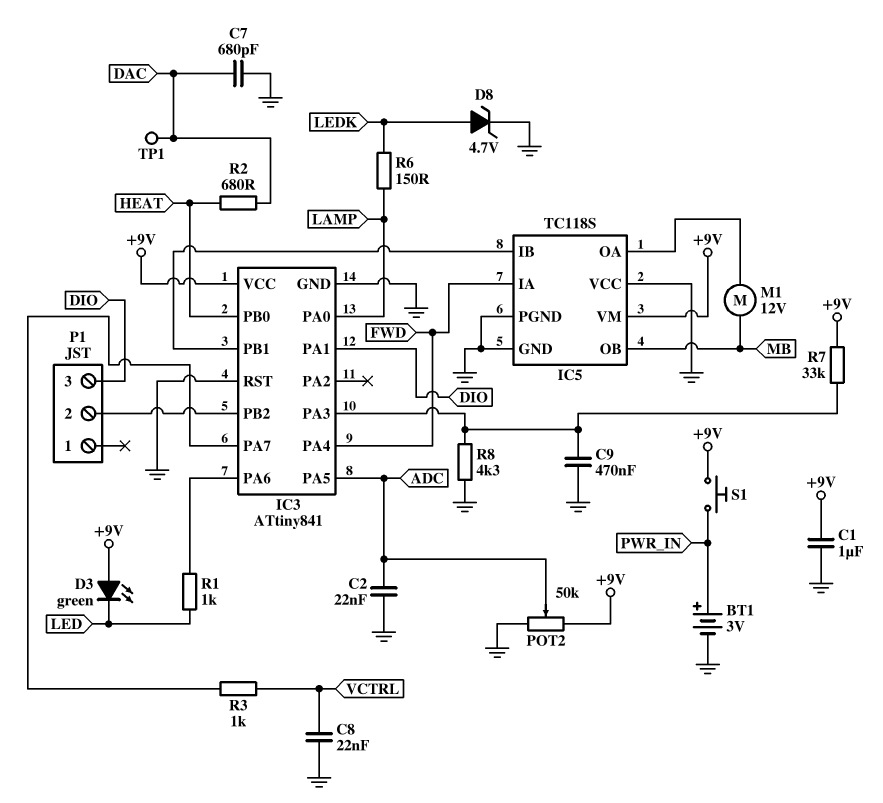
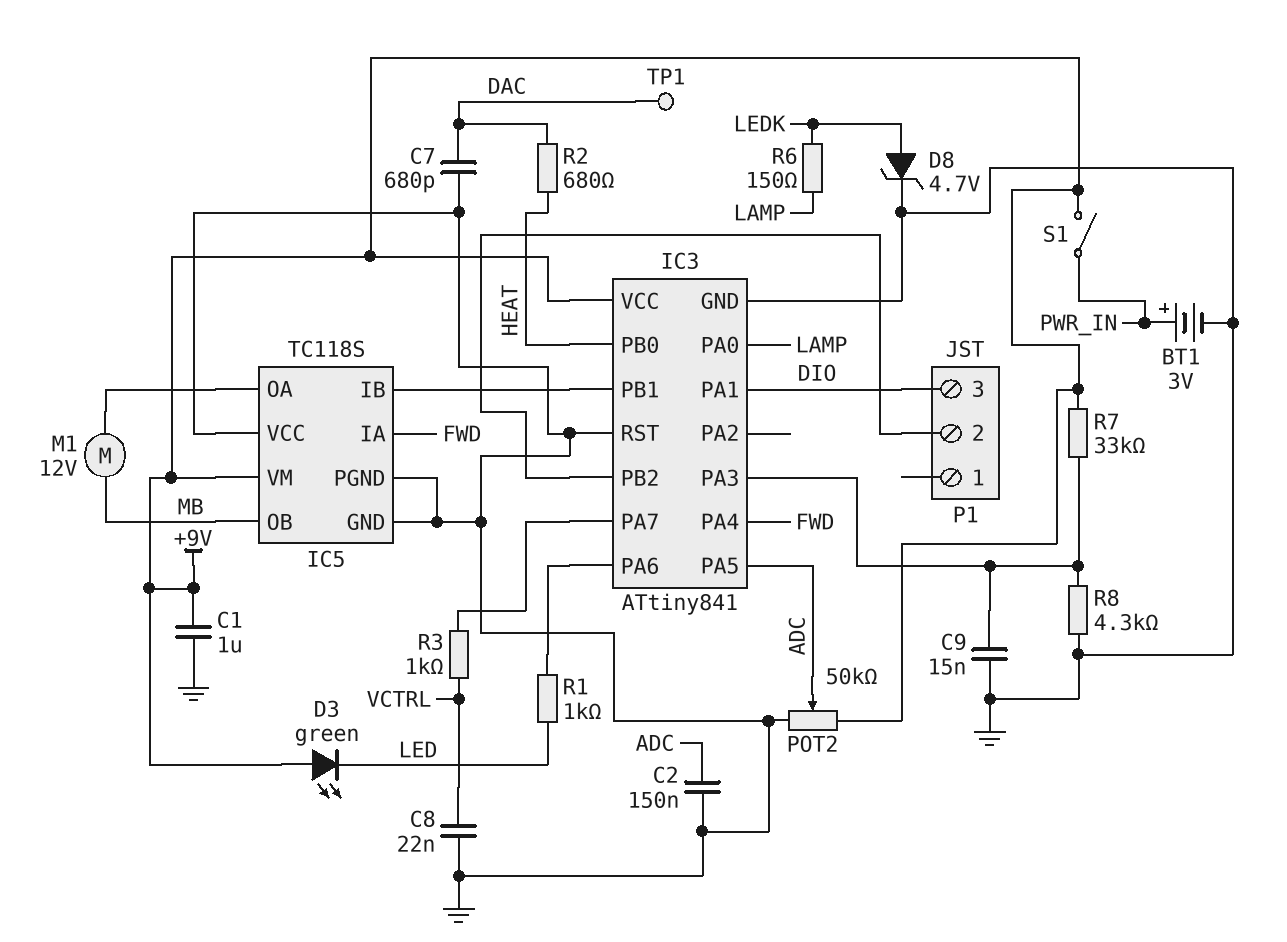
C2: 22nF (ADC, GND) -> 150nF (ADC, GND)
C9: 470nF (GND, IC3/PA3) -> 15nF (GND, IC3/PA3)
S1: button (+9V, PWR_IN) -> switch (+9V, PWR_IN)

